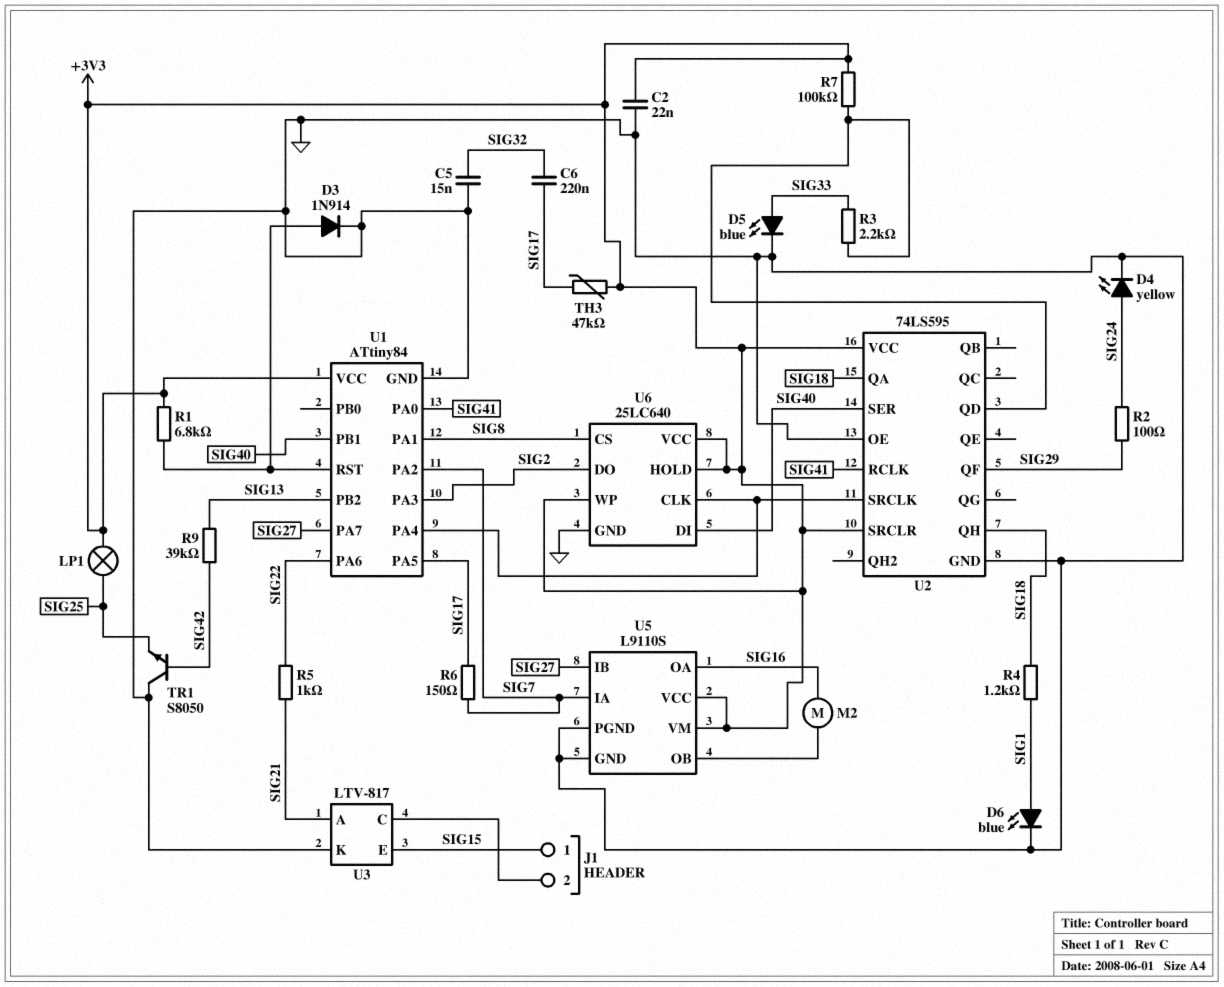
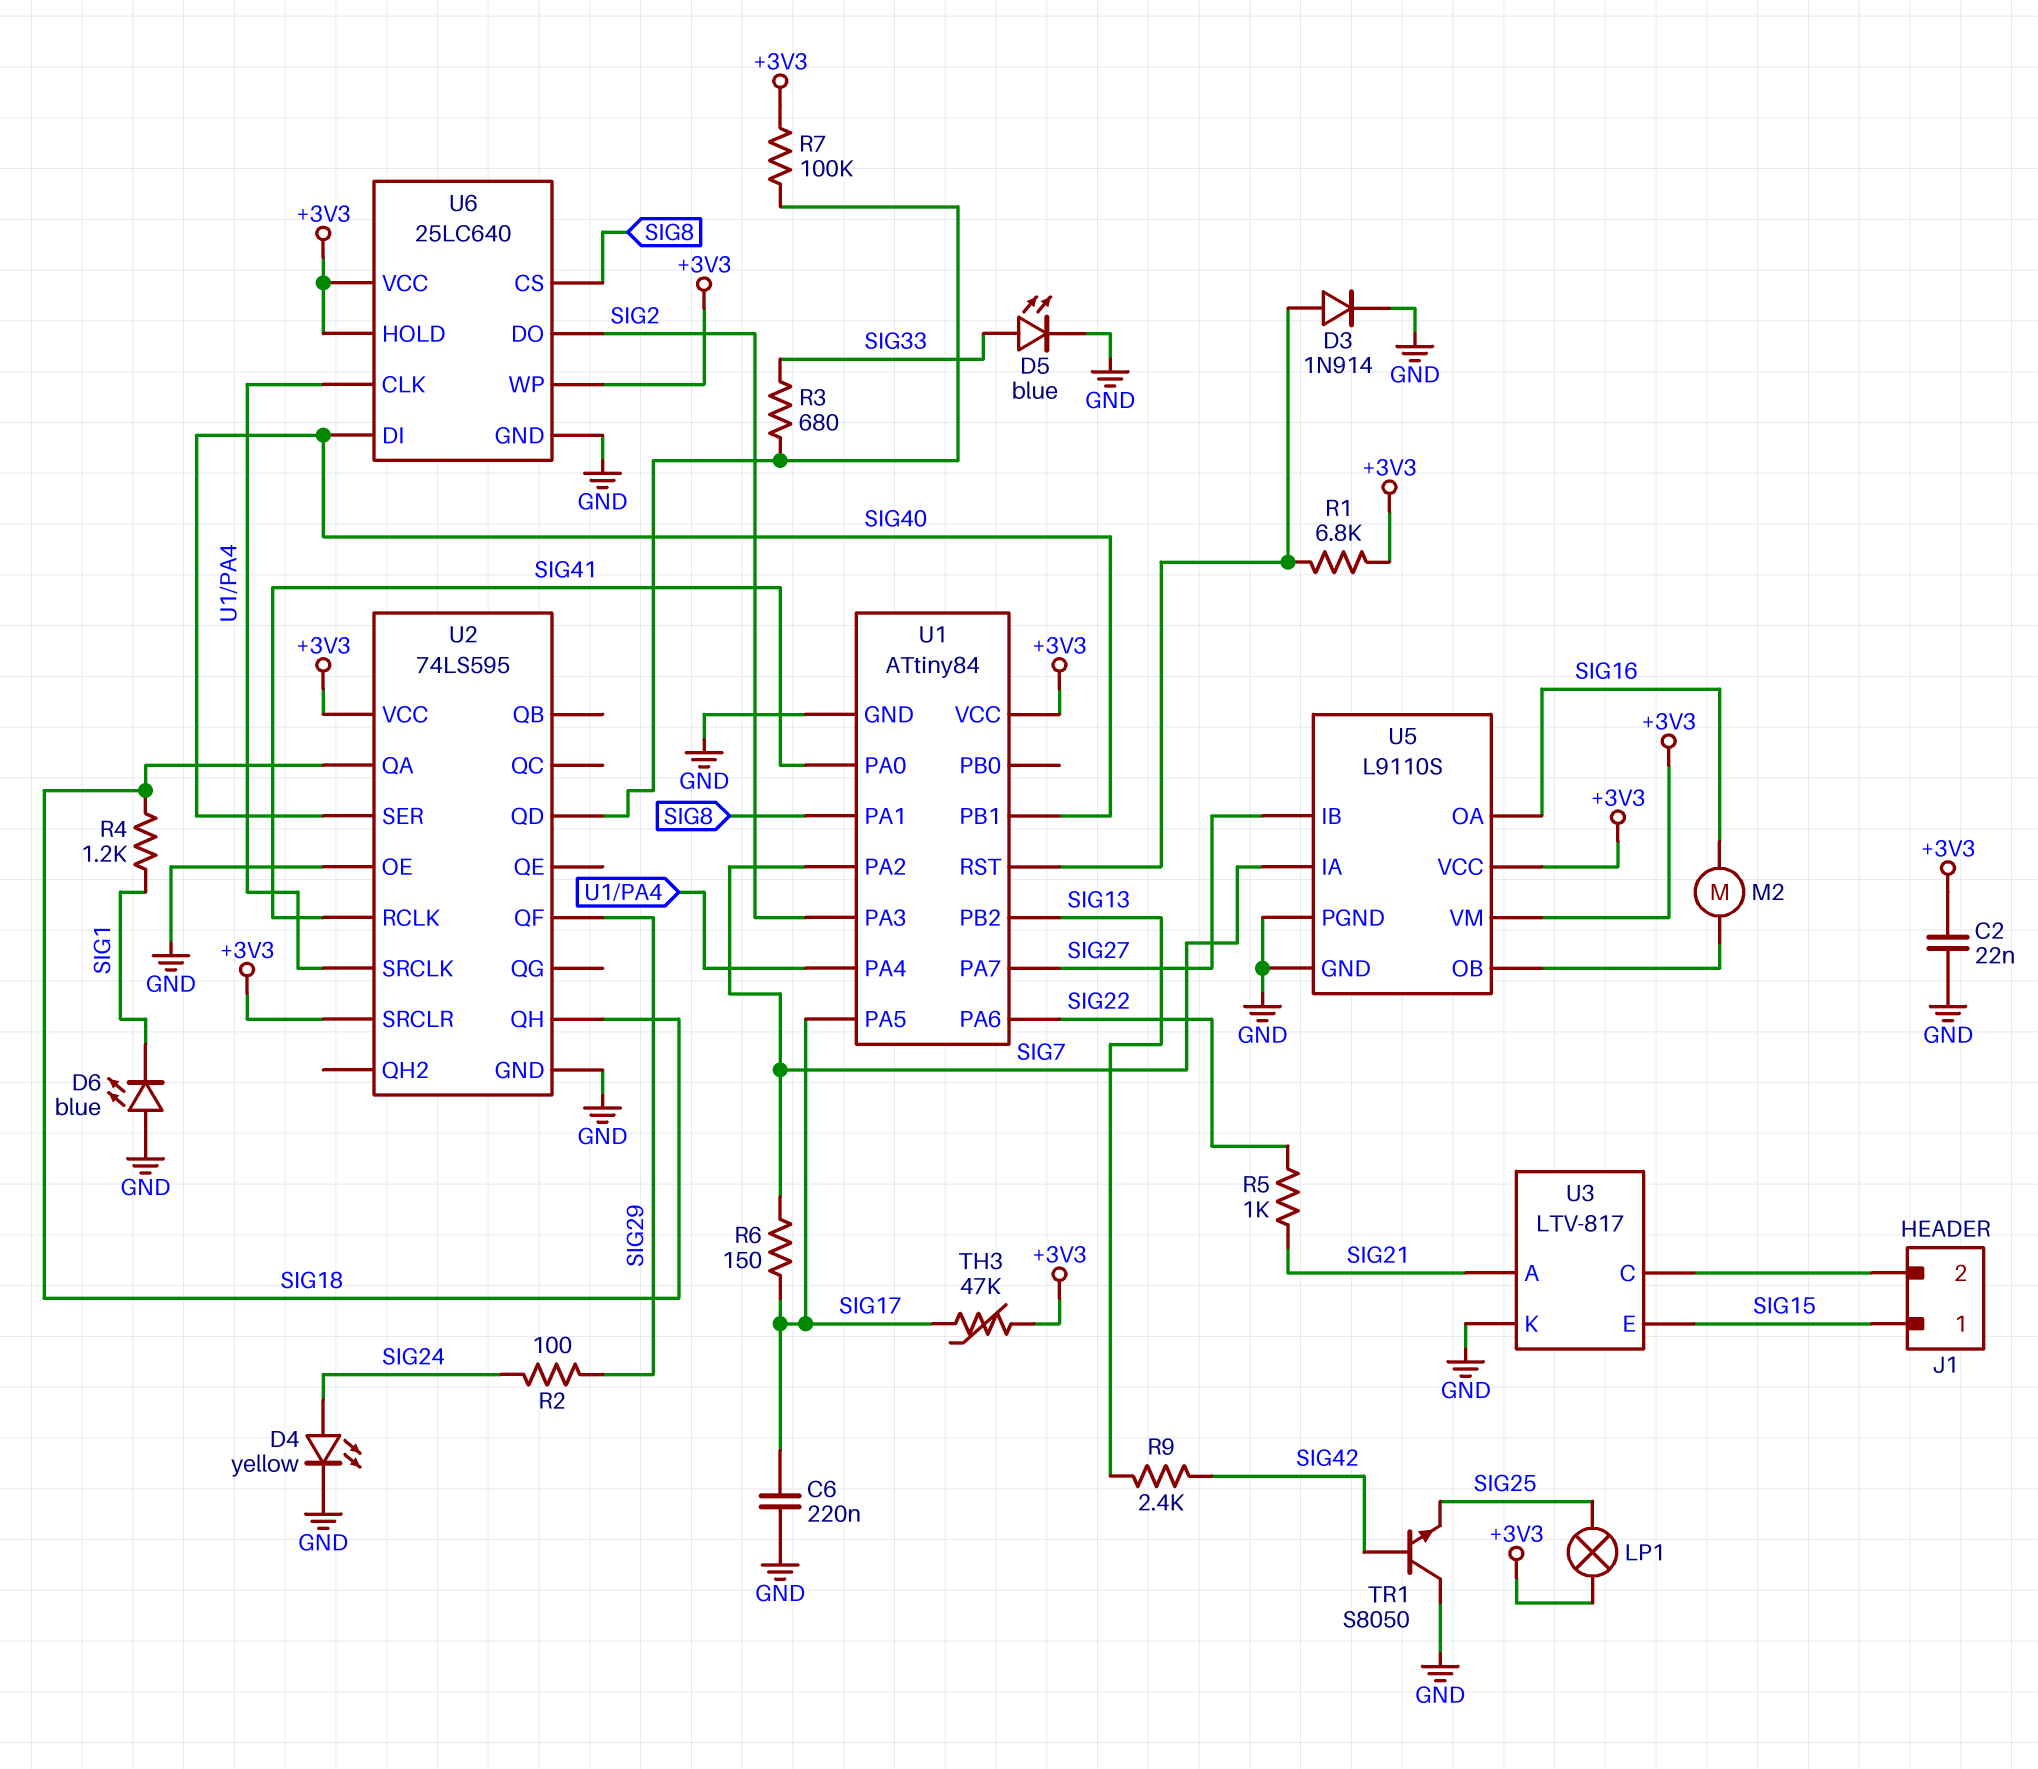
C5: 15nF (GND, SIG32) -> none
C6: 220nF (SIG17, SIG32) -> 220nF (GND, SIG17)
D6: LED blue (A SIG1, K GND) -> LED blue (A GND, K SIG1)
R3: 2.2k (SIG33, U2/QD) -> 680 (SIG33, U2/QD)
R9: 39k (SIG13, SIG42) -> 2.4k (SIG13, SIG42)

